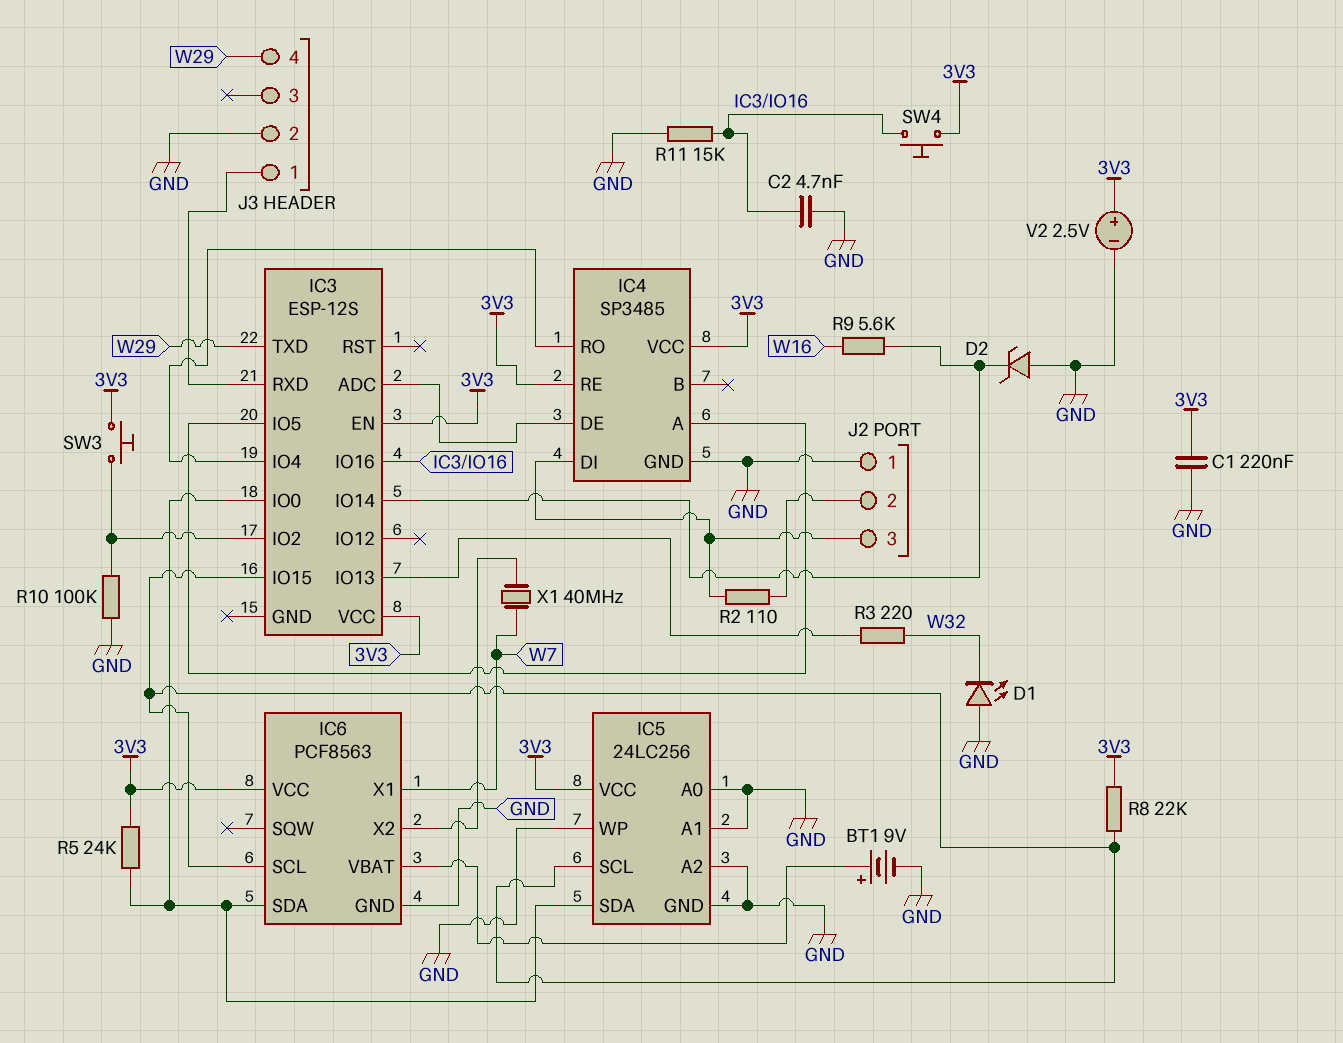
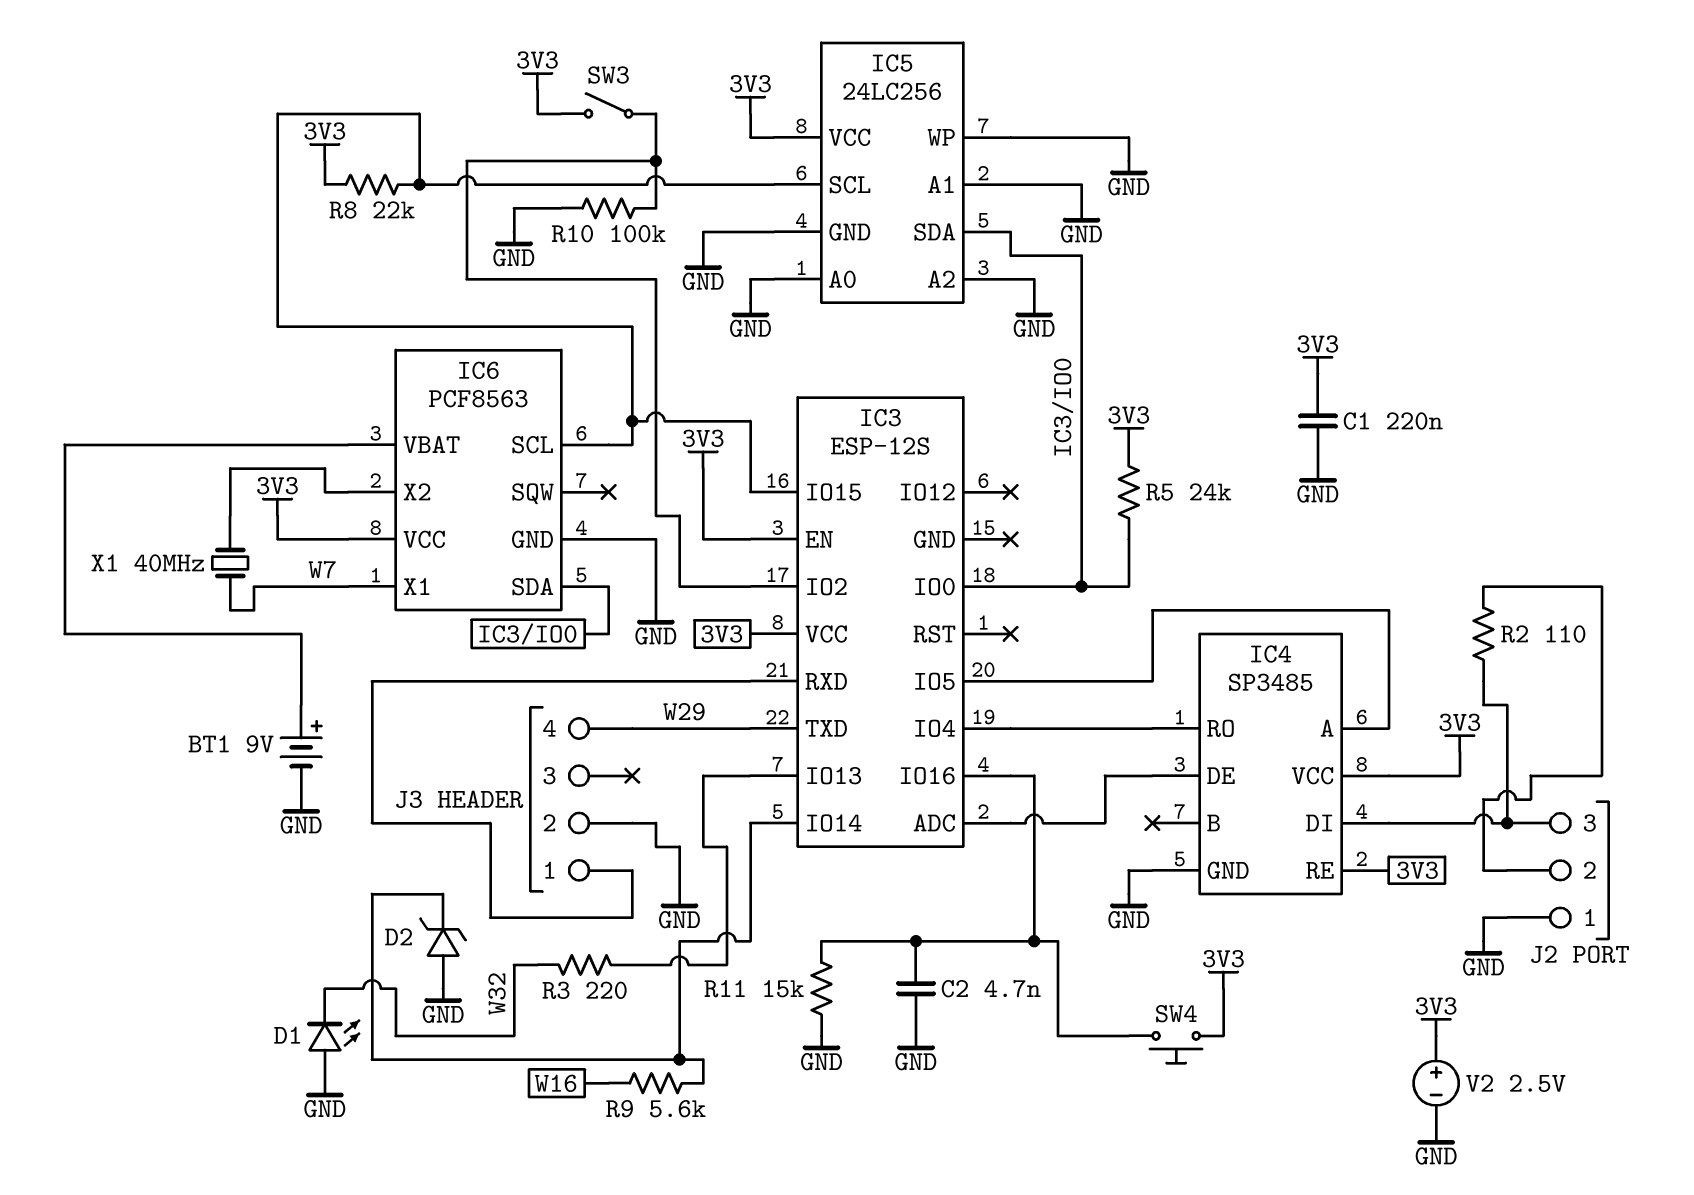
SW3: button (3V3, IC3/IO2) -> switch (3V3, IC3/IO2)

